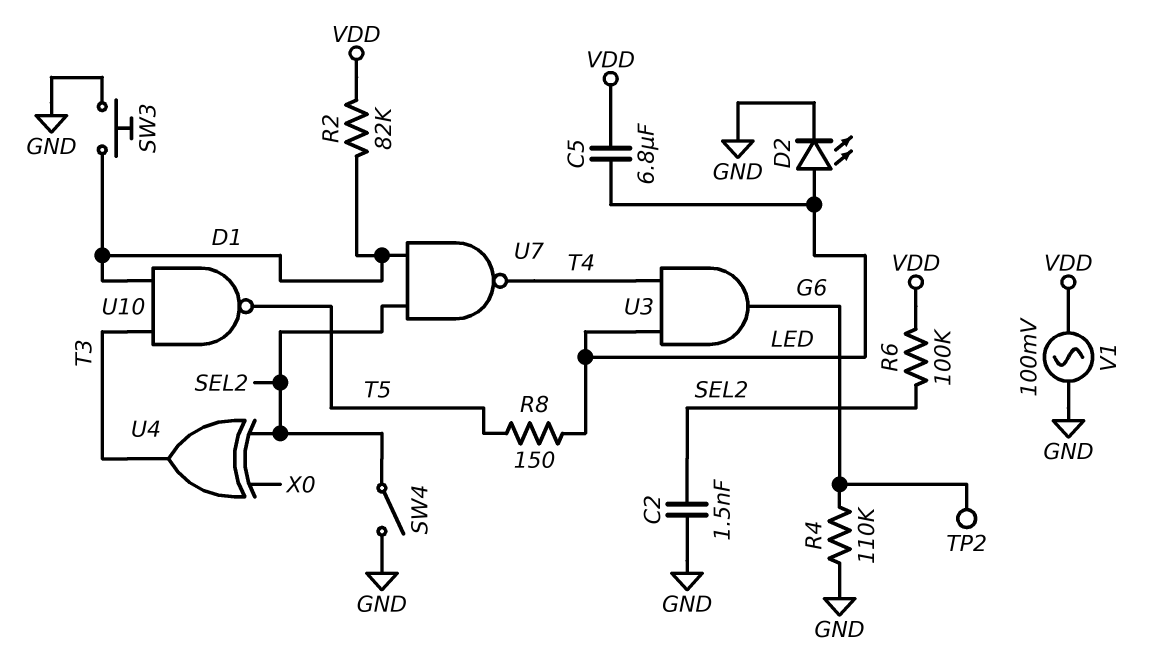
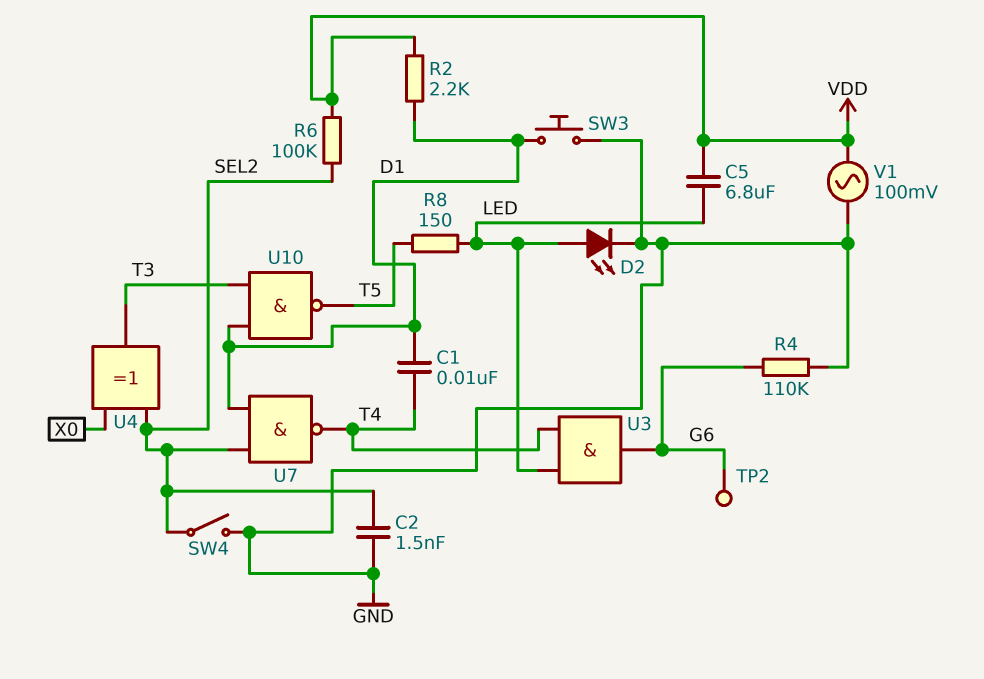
C1: none -> 10nF (D1, T4)
R2: 82k (D1, VDD) -> 2.2k (D1, VDD)

